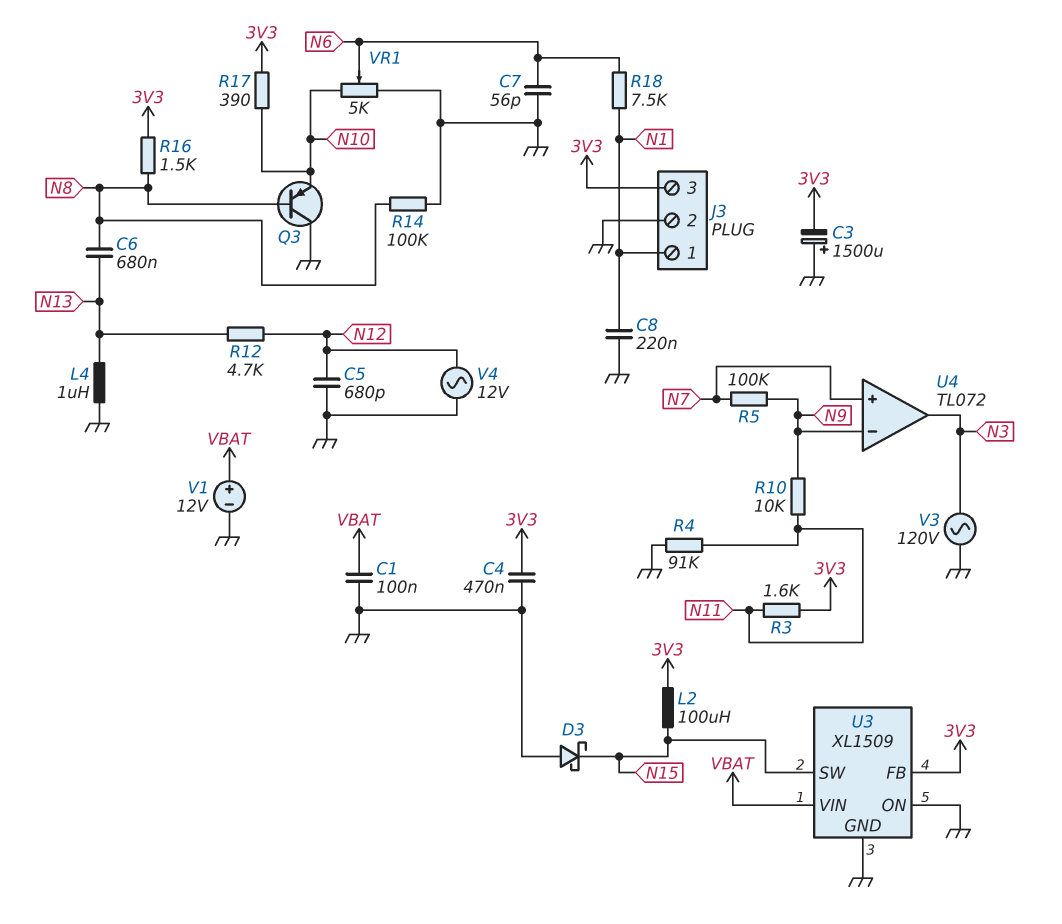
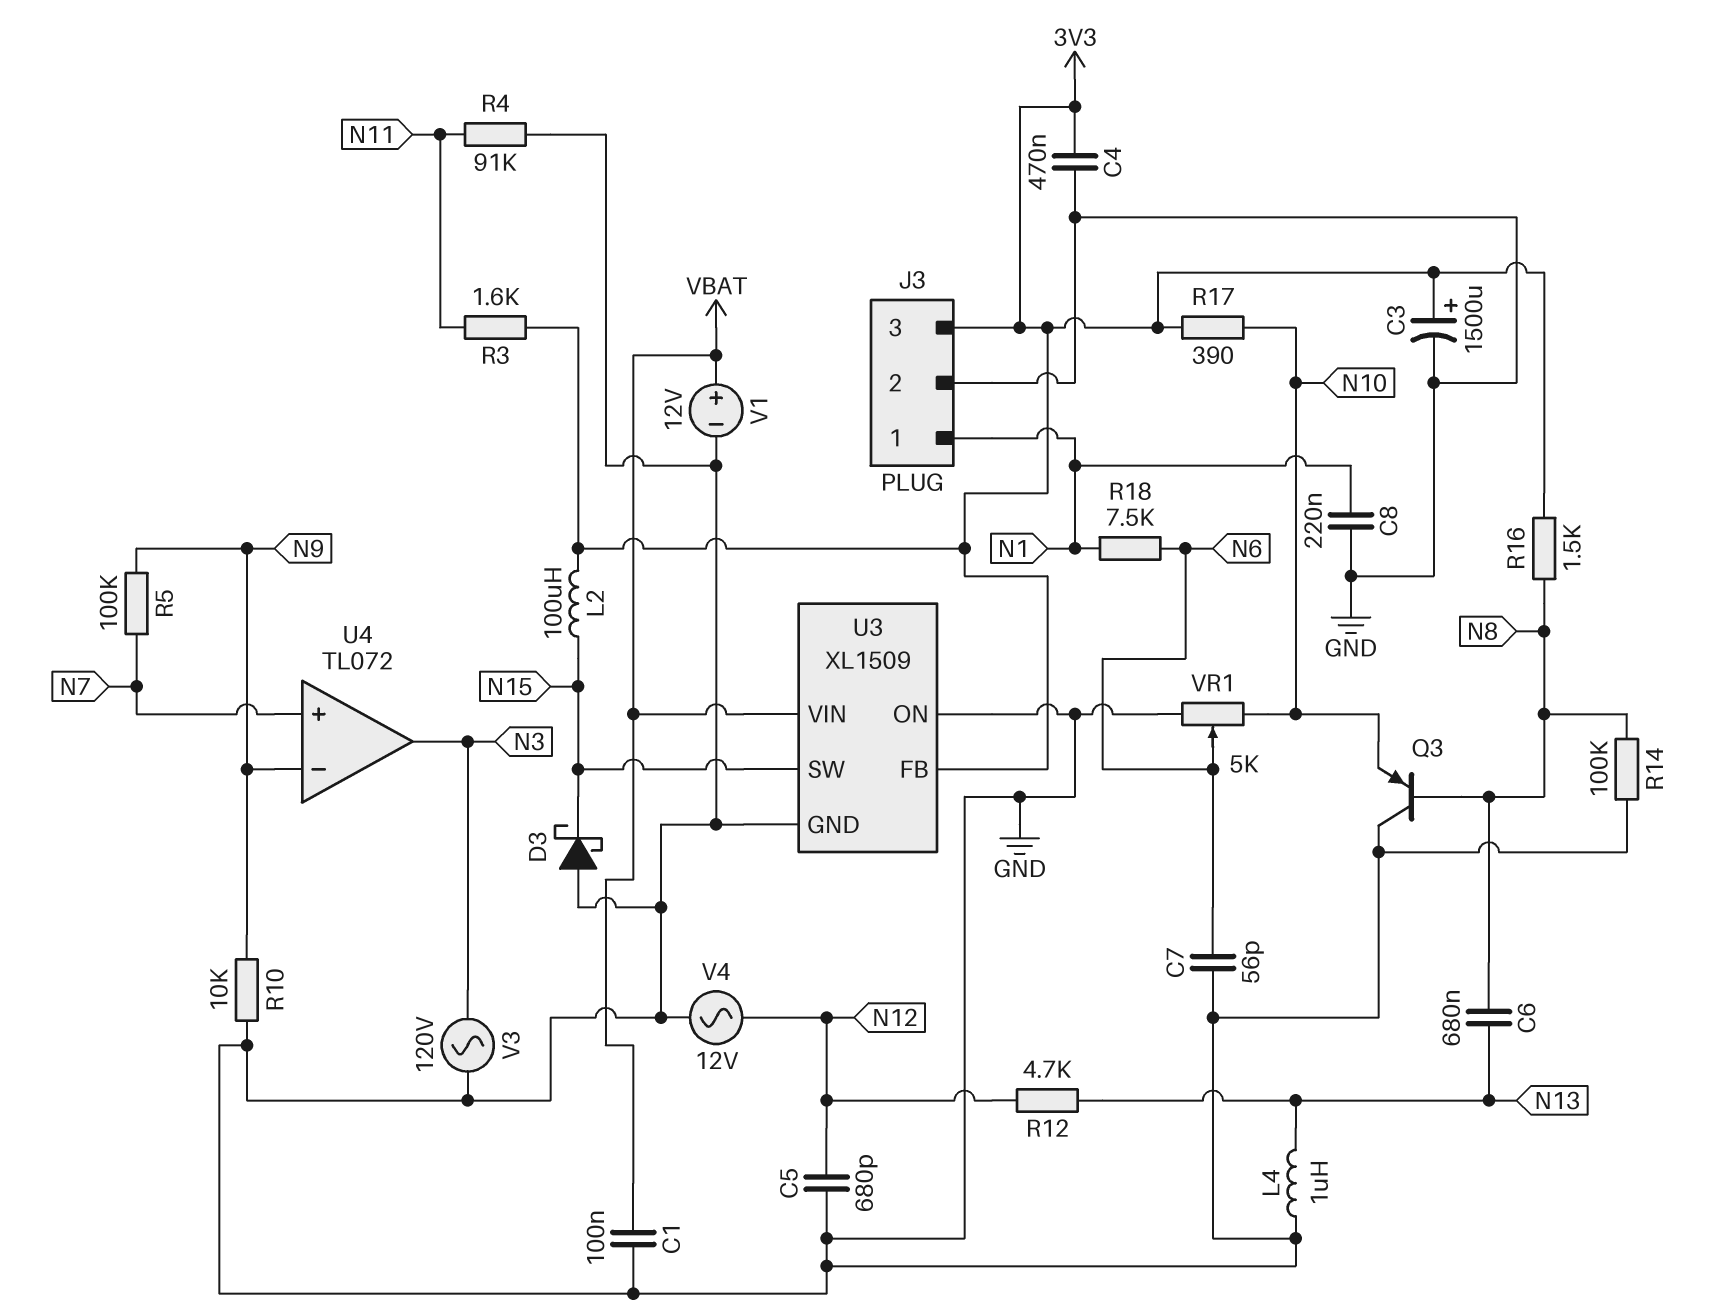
C3: 1500uF (plus GND, minus 3V3) -> 1500uF (plus 3V3, minus GND)
R10: 10k (N9, N11) -> 10k (GND, N9)

